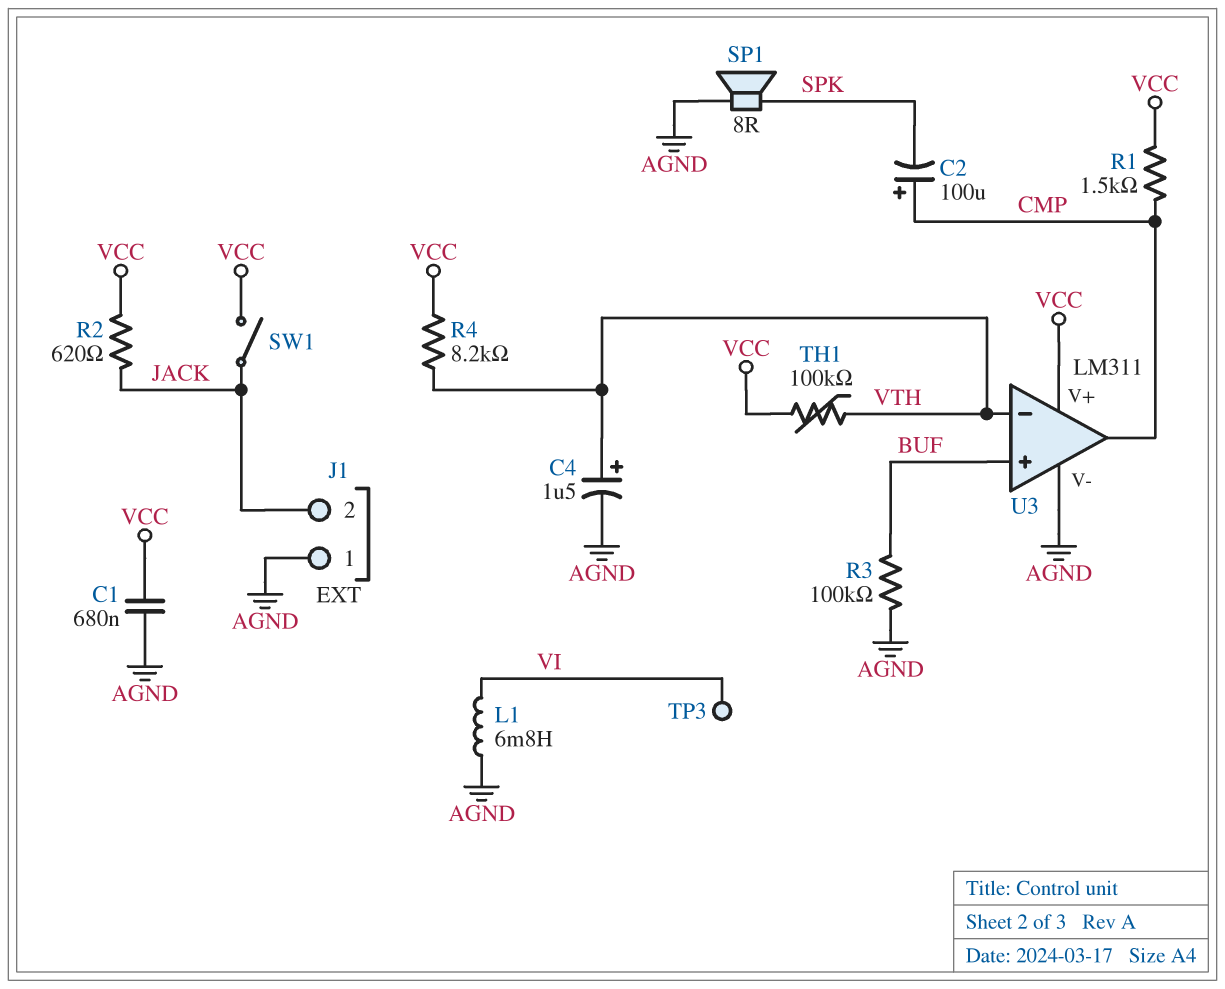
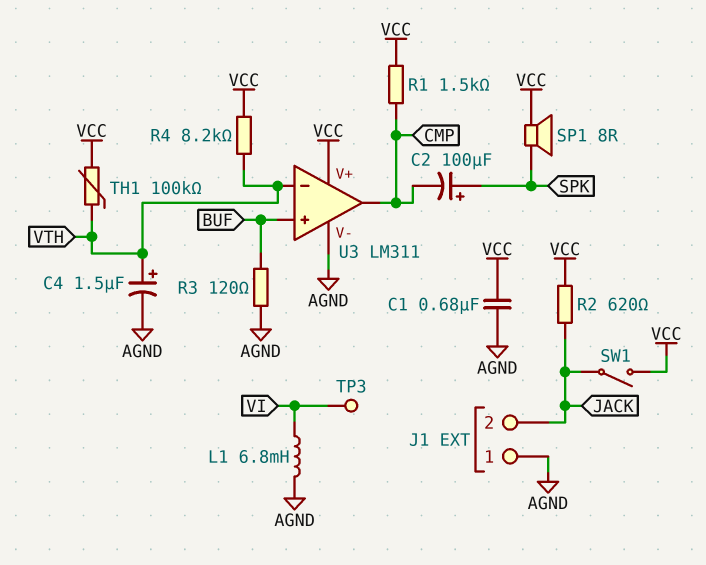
C2: 100uF (plus CMP, minus SPK) -> 100uF (plus SPK, minus CMP)
R3: 100k (AGND, BUF) -> 120 (AGND, BUF)
SP1: speaker 8R (AGND, SPK) -> speaker 8R (SPK, VCC)

